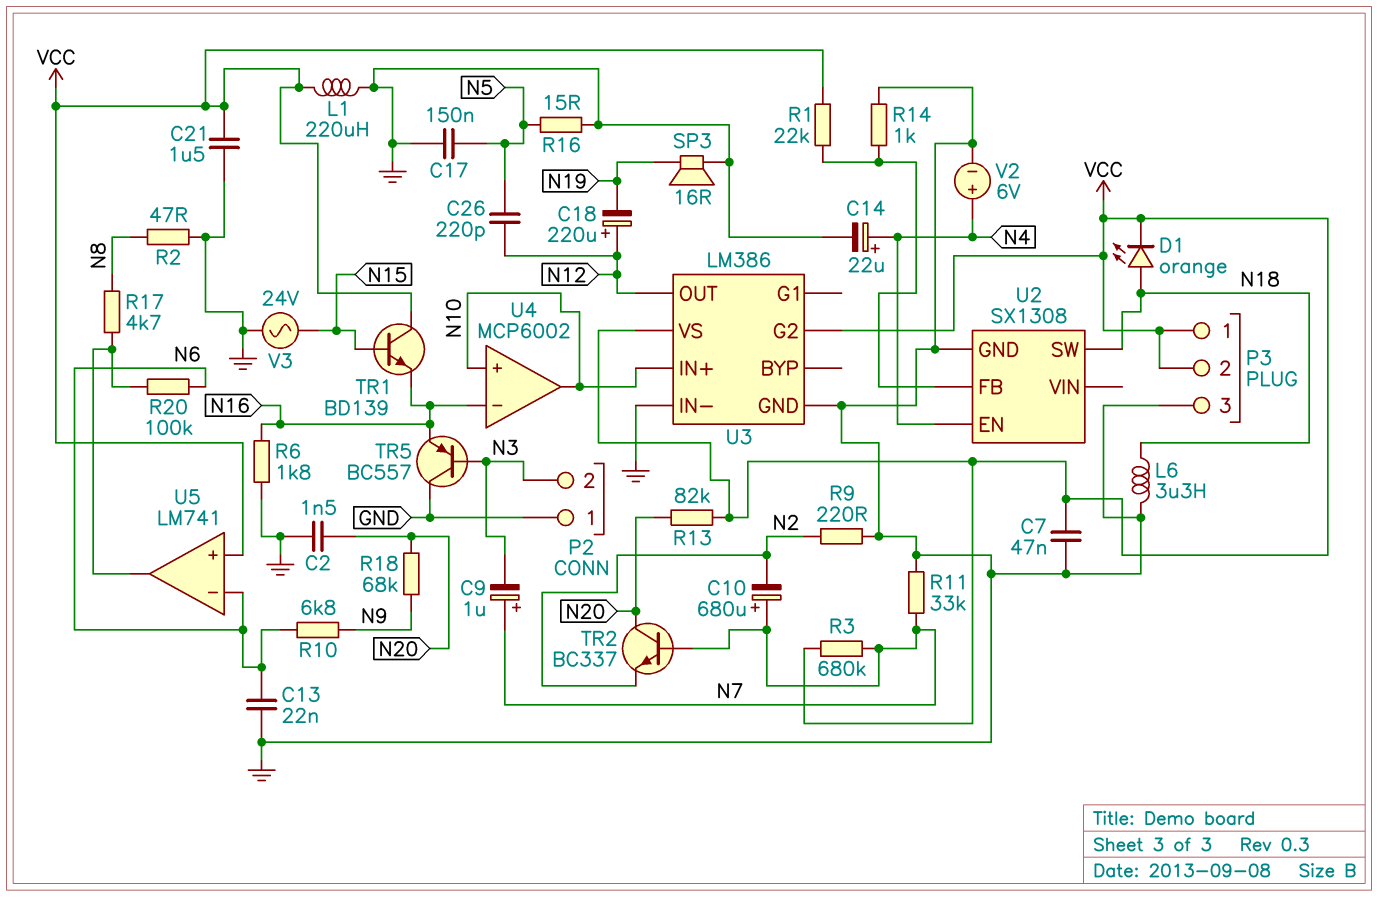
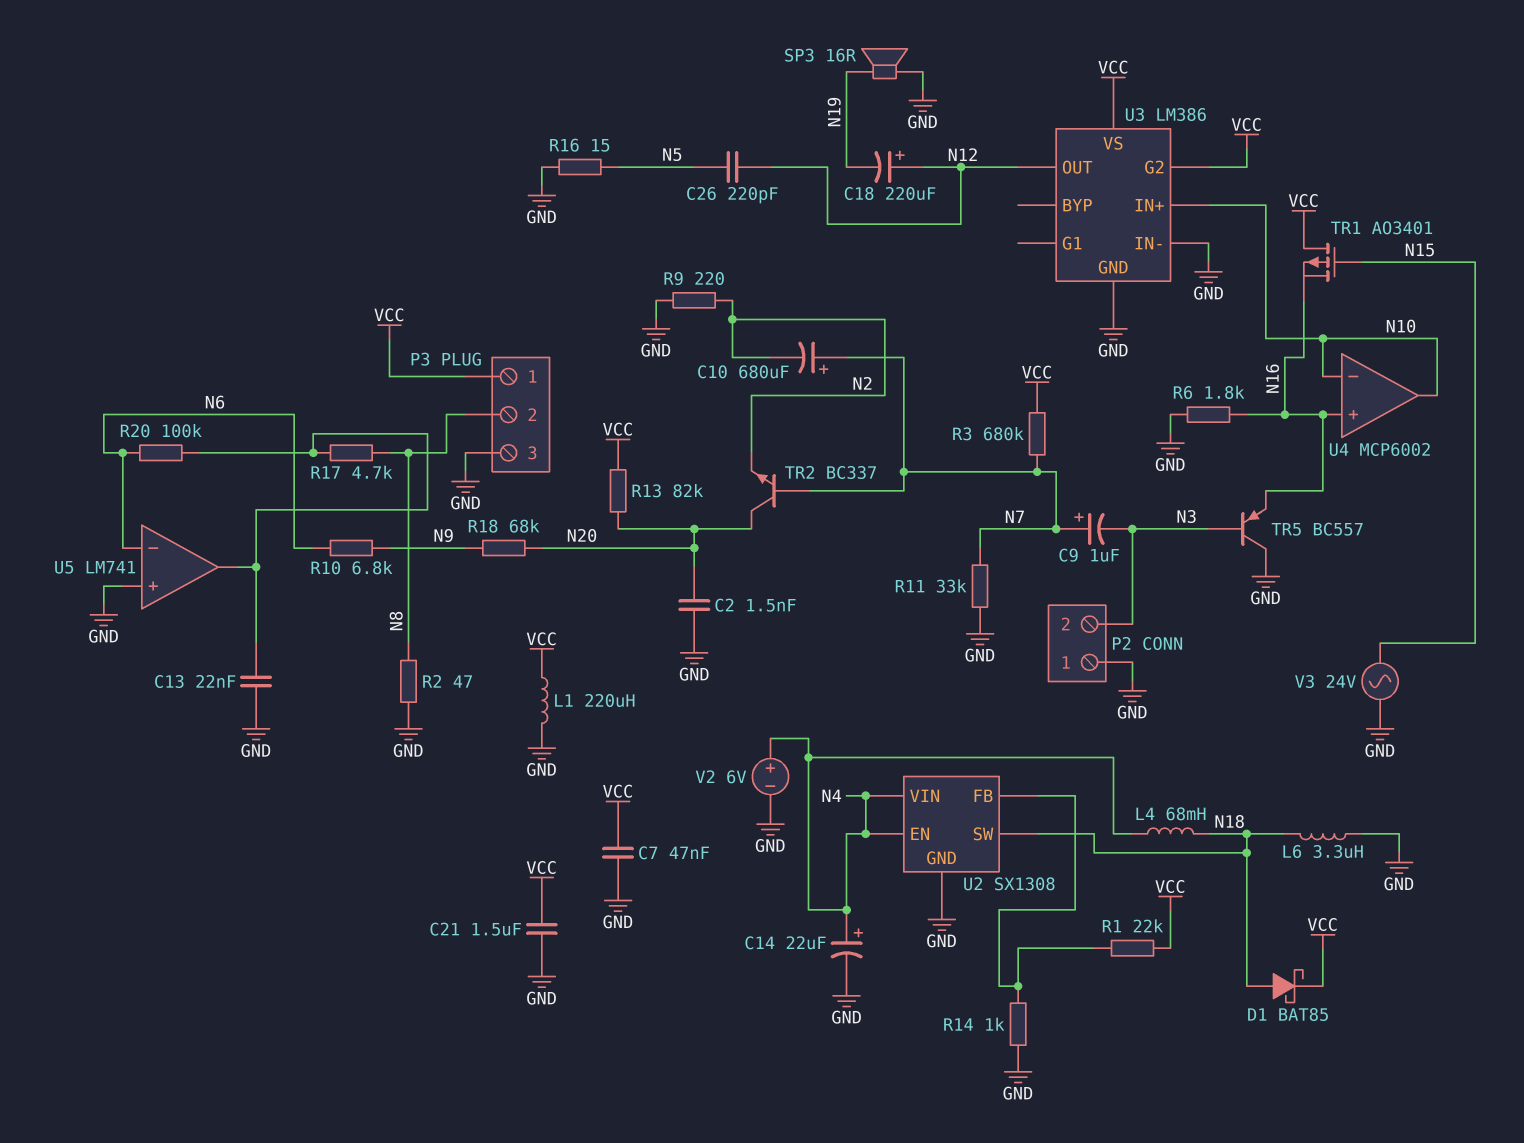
C13: 22nF (GND, N6) -> 22nF (GND, U5/out)
C17: 150nF (GND, N5) -> none
D1: LED orange (A N18, K VCC) -> schottky BAT85 (A N18, K VCC)
L4: none -> 68mH (N4, N18)
P3 pin 2: VCC -> N8
TR1: NPN BD139 (B N15, C VCC, E N16) -> PMOS AO3401 (G N15, D VCC, S N16)
U2 pin VIN: none -> N4
U4 pin in+: N10 -> N16
U4 pin in-: N16 -> N10
U5 pin in+: VCC -> GND

